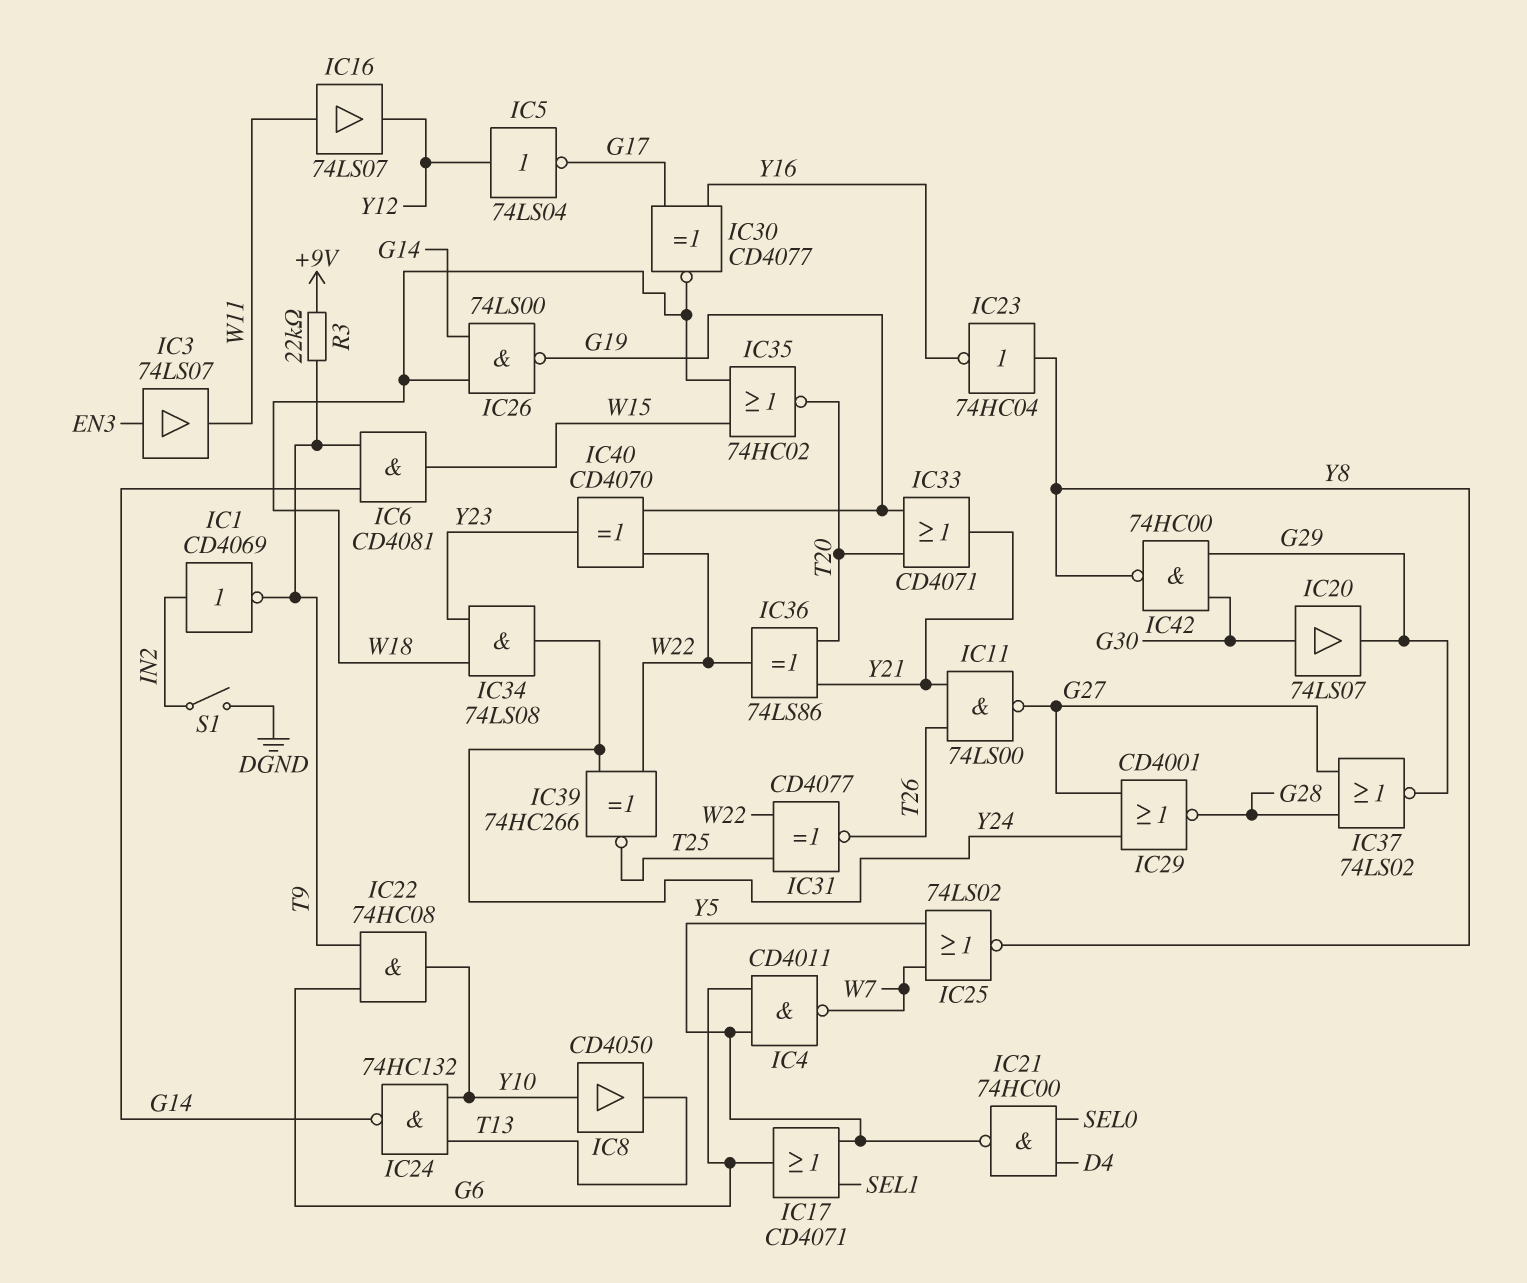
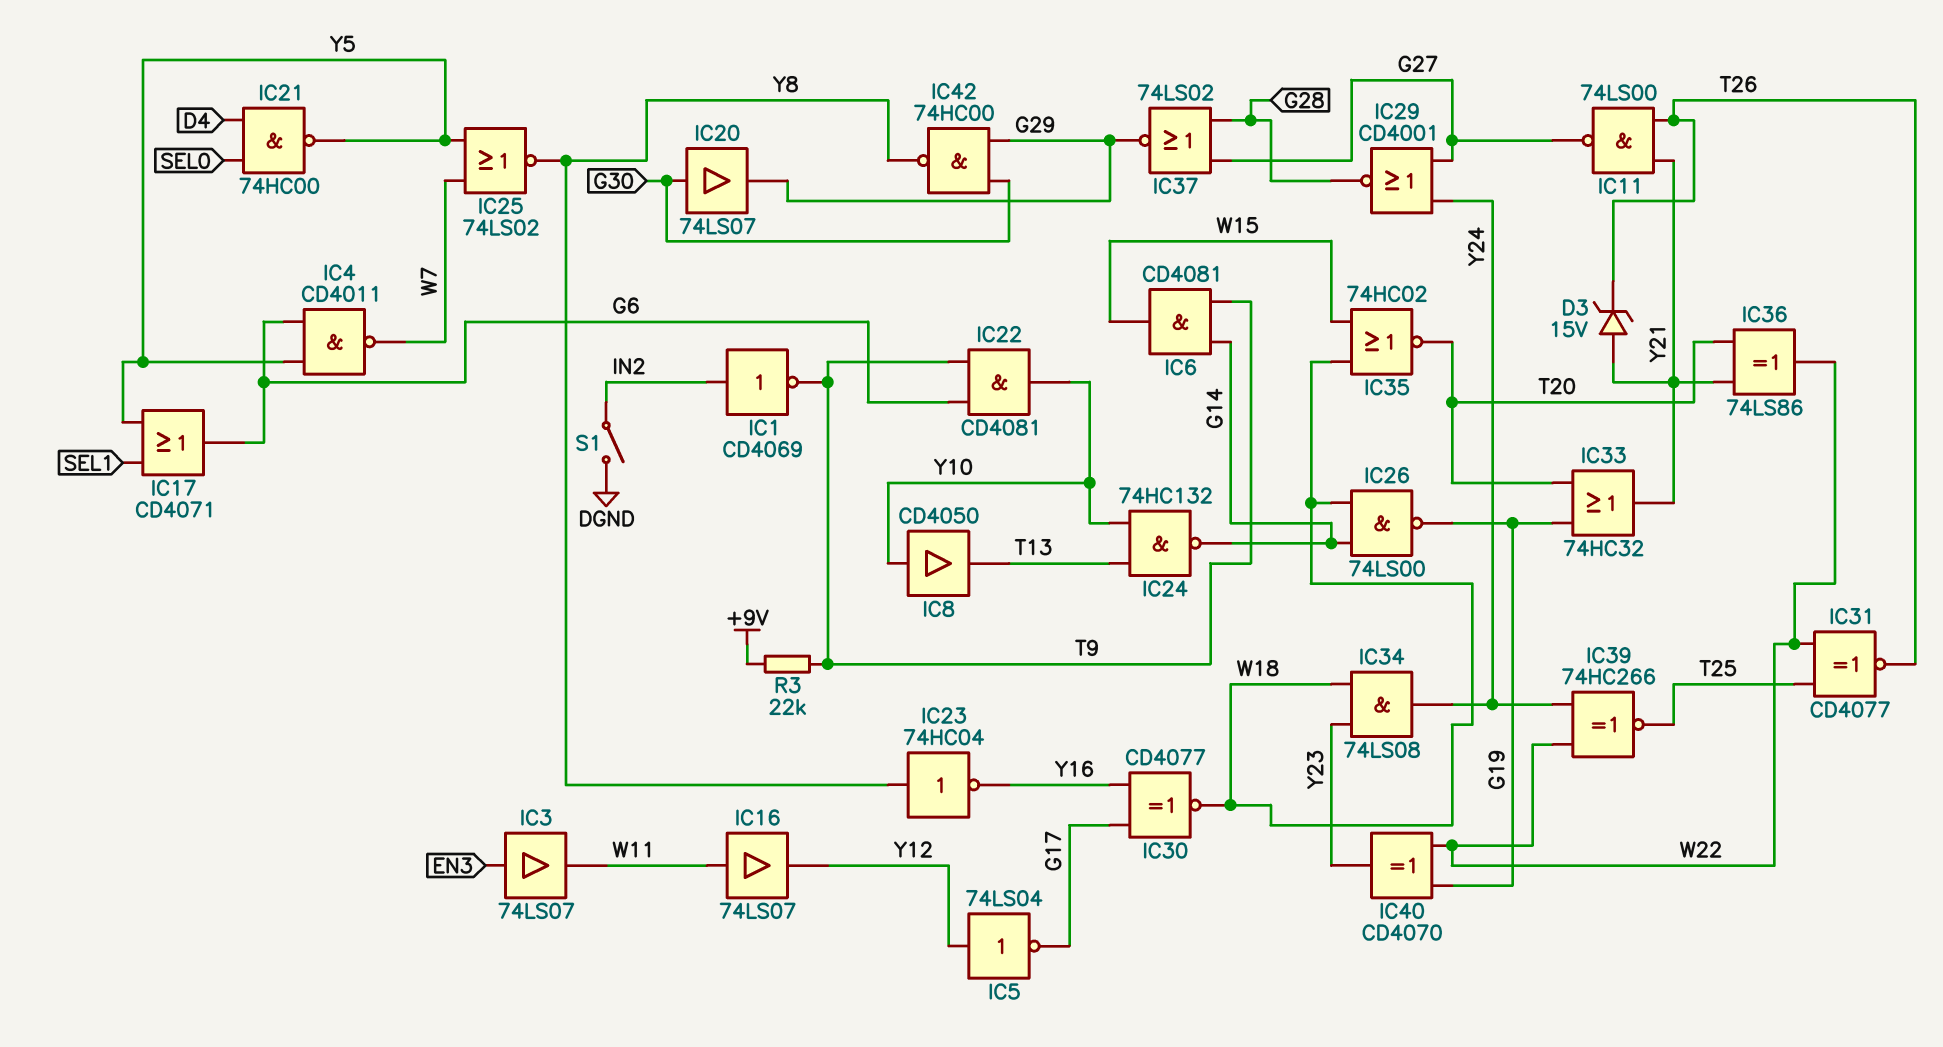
D3: none -> zener 15V (A Y21, K T26)
IC22: AND 74HC08 (in G6, in T9, out Y10) -> AND CD4081 (in G6, in T9, out Y10)
IC33: OR CD4071 (in G19, in T20, out Y21) -> OR 74HC32 (in G19, in T20, out Y21)

